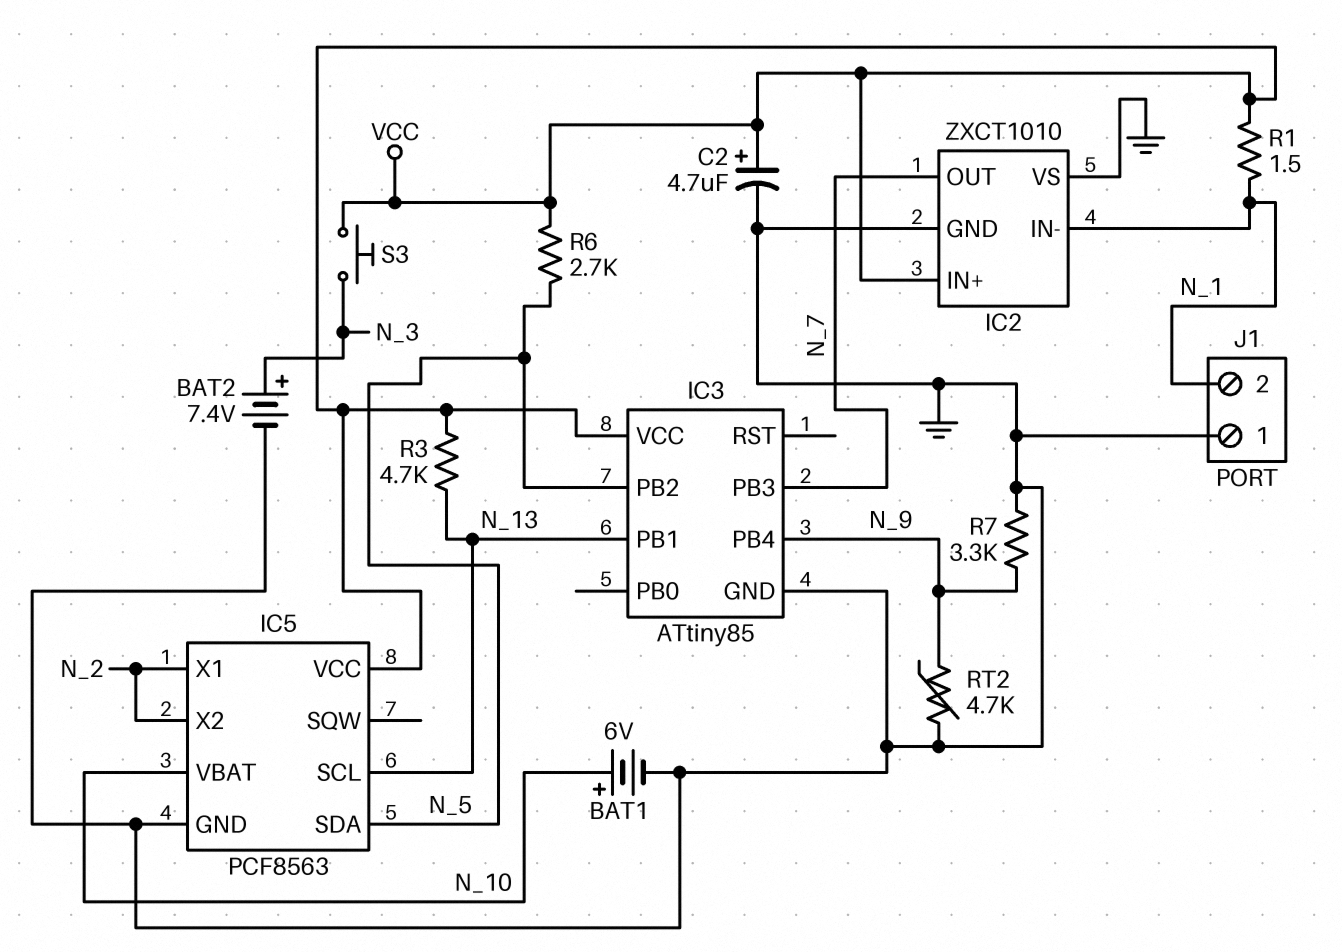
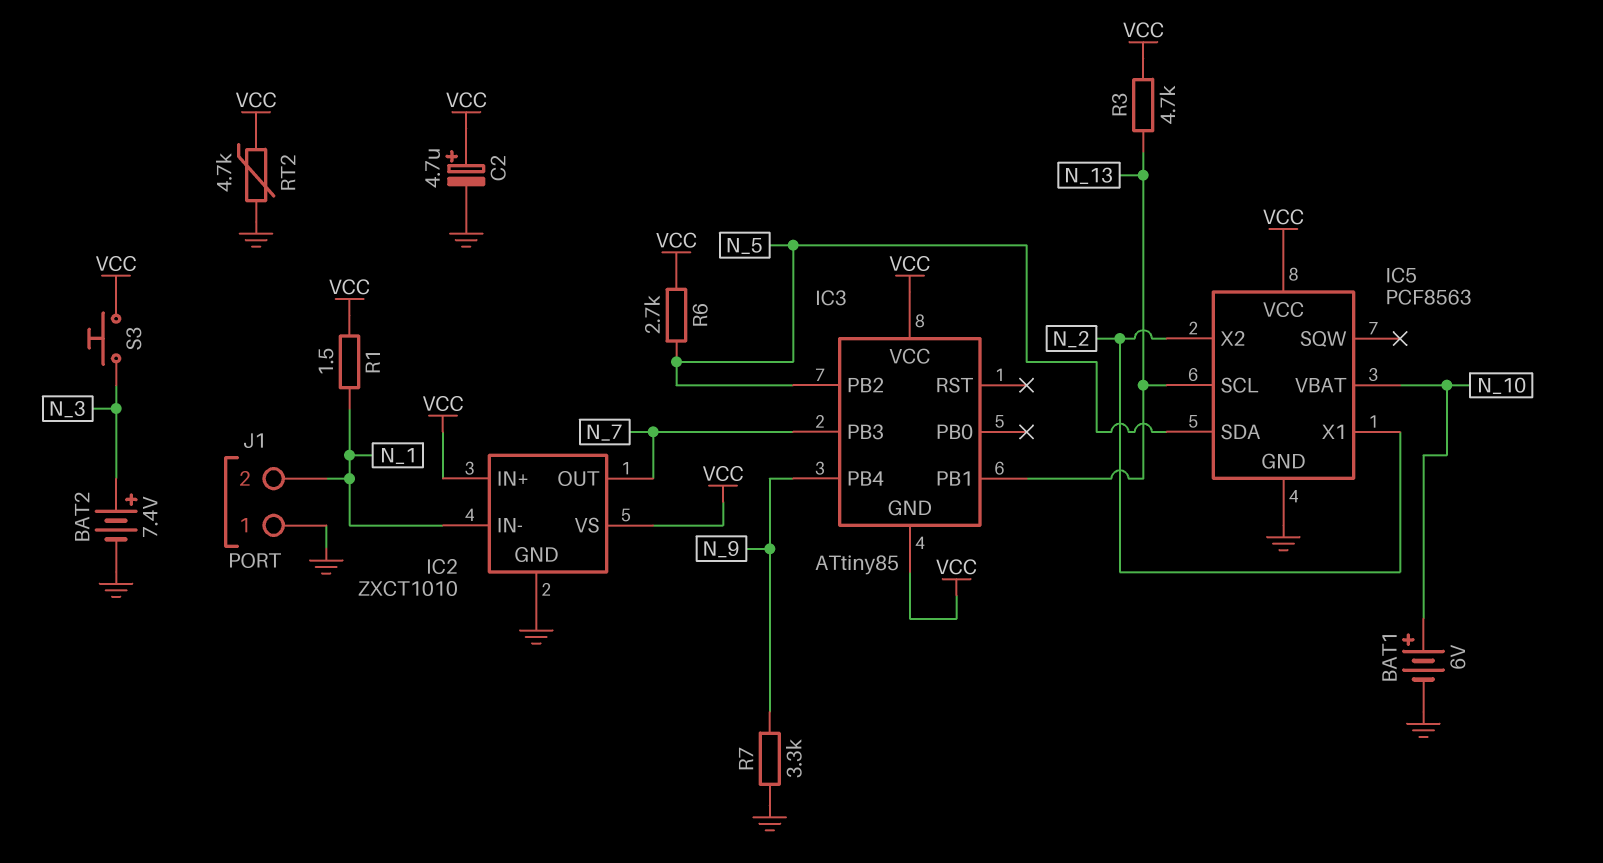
IC2 pin VS: GND -> VCC
IC3 pin GND: GND -> VCC
RT2: 4.7k (GND, N_9) -> 4.7k (GND, VCC)

